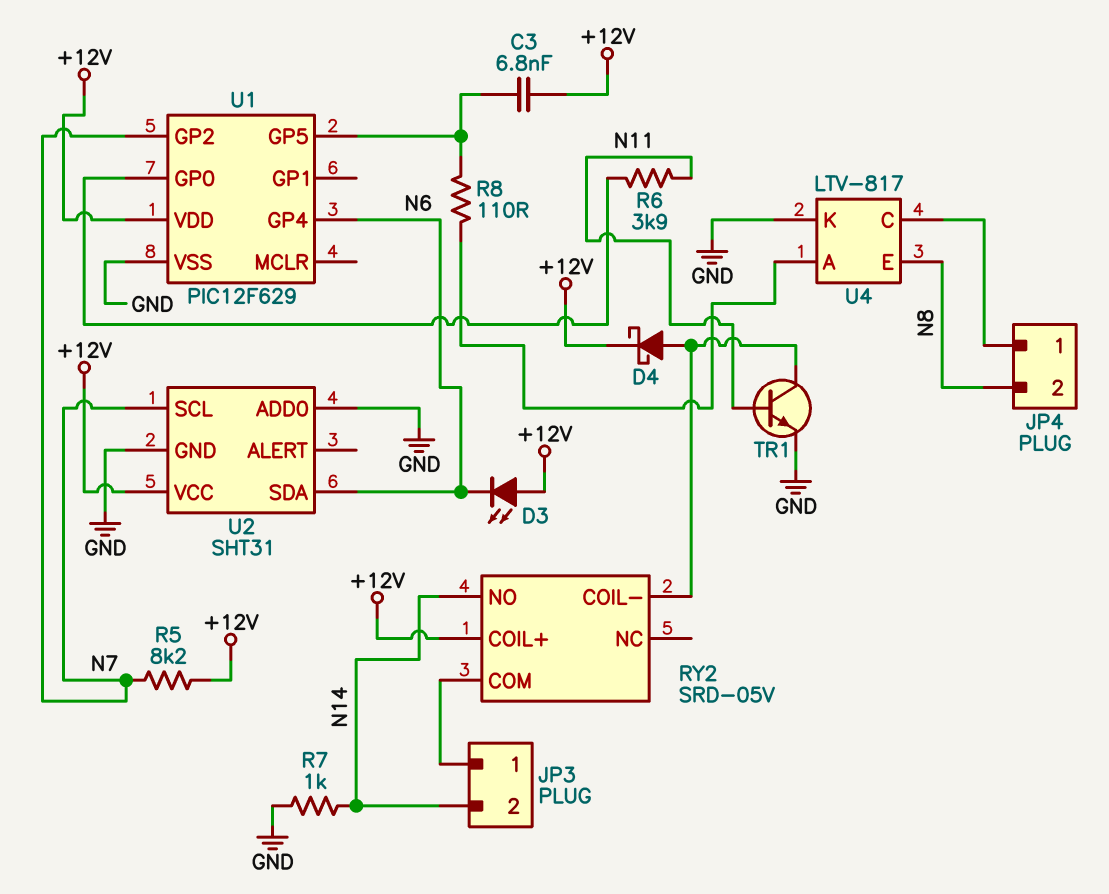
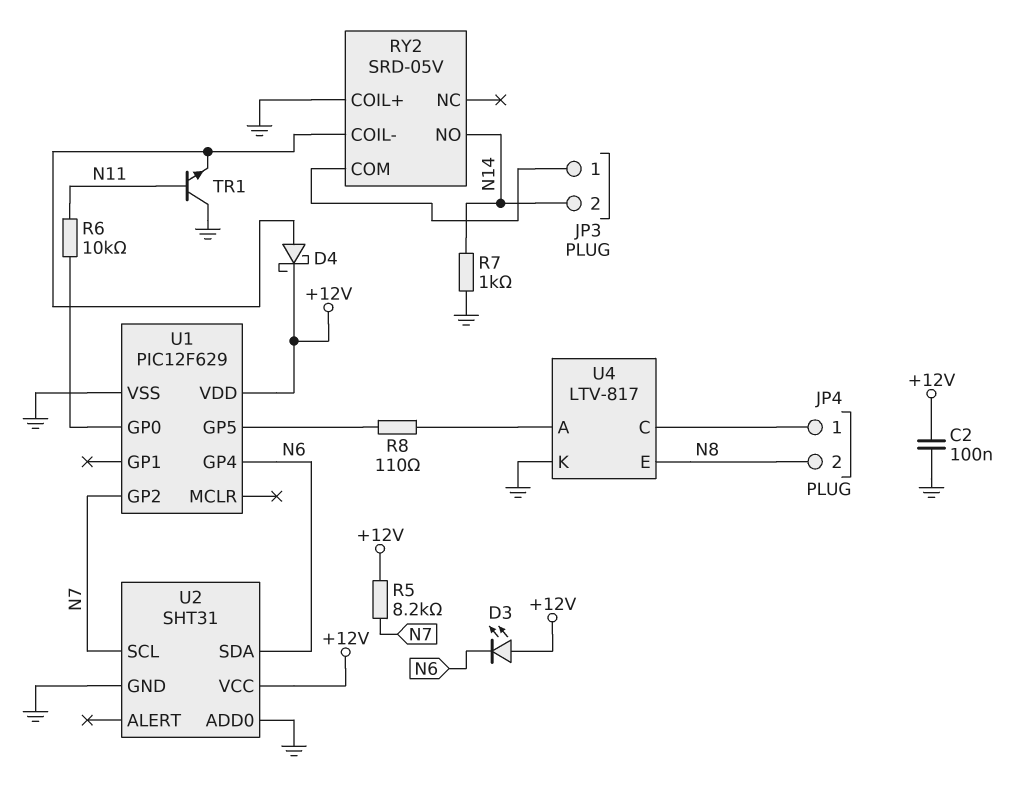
C2: none -> 100nF (+12V, GND)
C3: 6.8nF (+12V, U1/GP5) -> none
R6: 3.9k (N11, U1/GP0) -> 10k (N11, U1/GP0)
RY2 pin COIL+: +12V -> GND
TR1: NPN (B N11, C RY2/COIL-, E GND) -> NPN (B N11, C GND, E RY2/COIL-)

